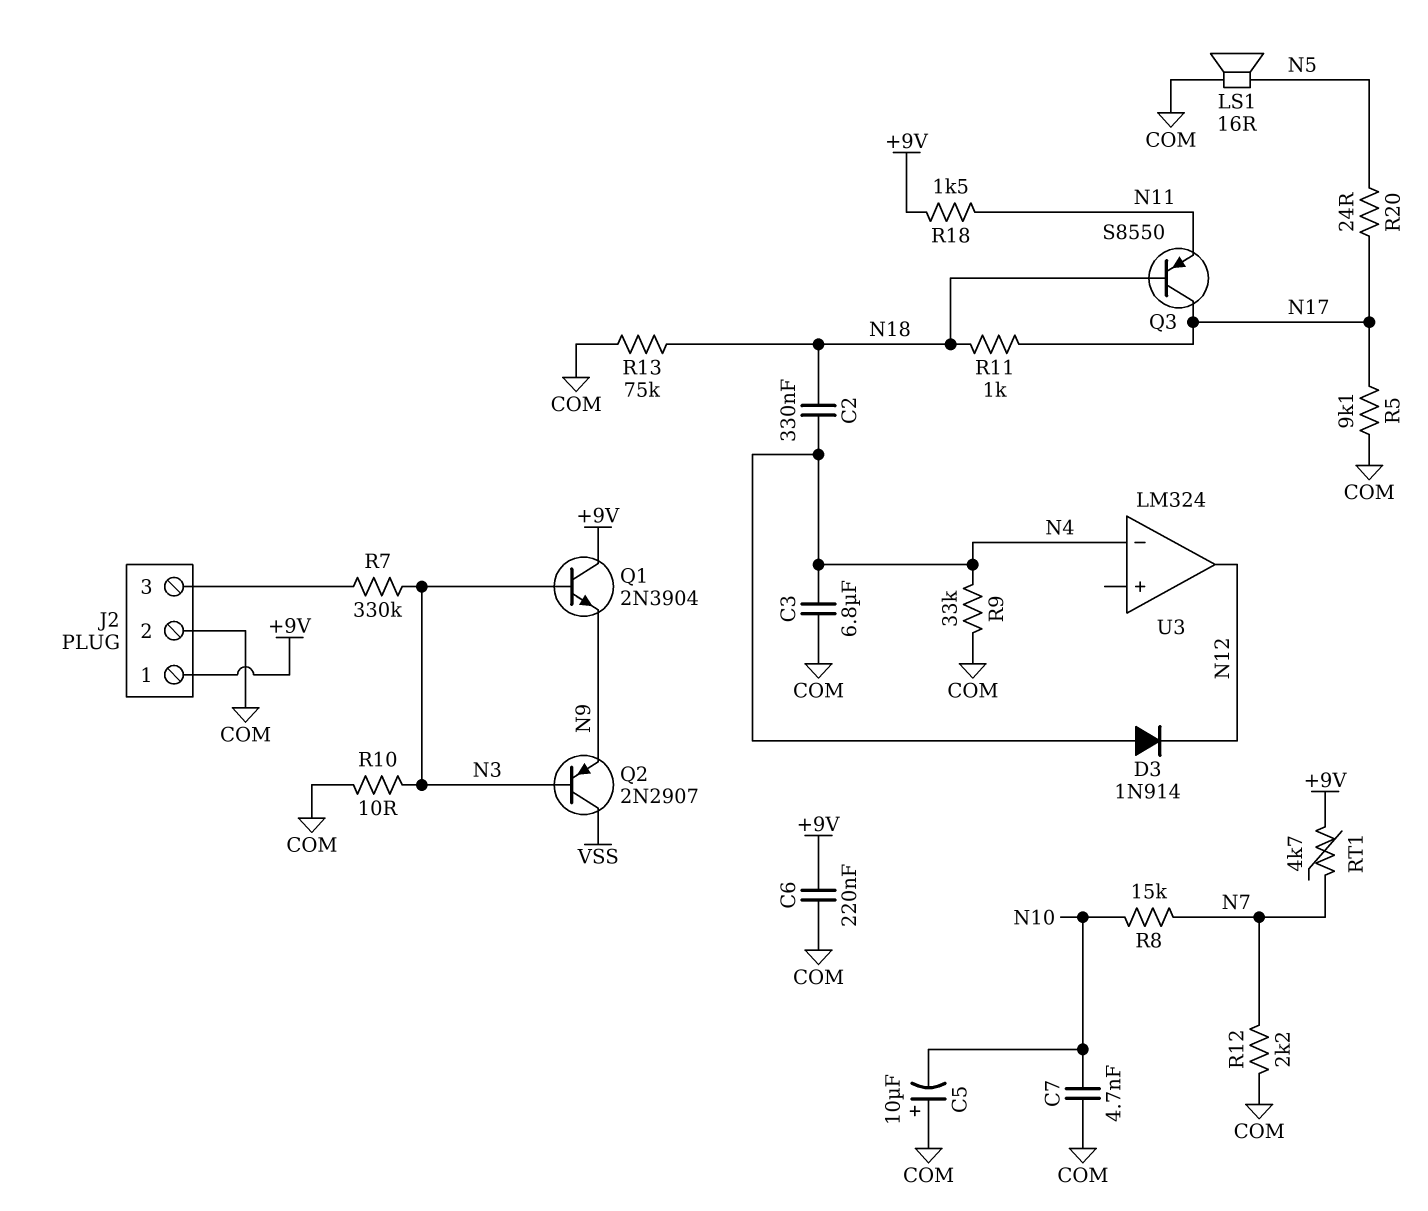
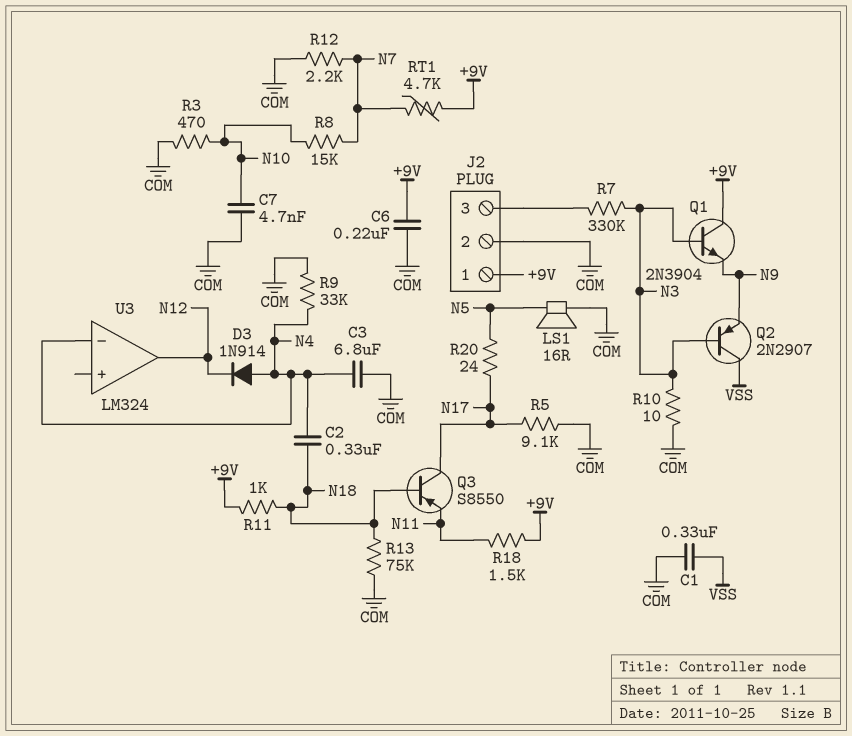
C1: none -> 330nF (COM, VSS)
C5: 10uF (plus COM, minus N10) -> none
R3: none -> 470 (COM, N10)
R11: 1k (N17, N18) -> 1k (+9V, N18)

